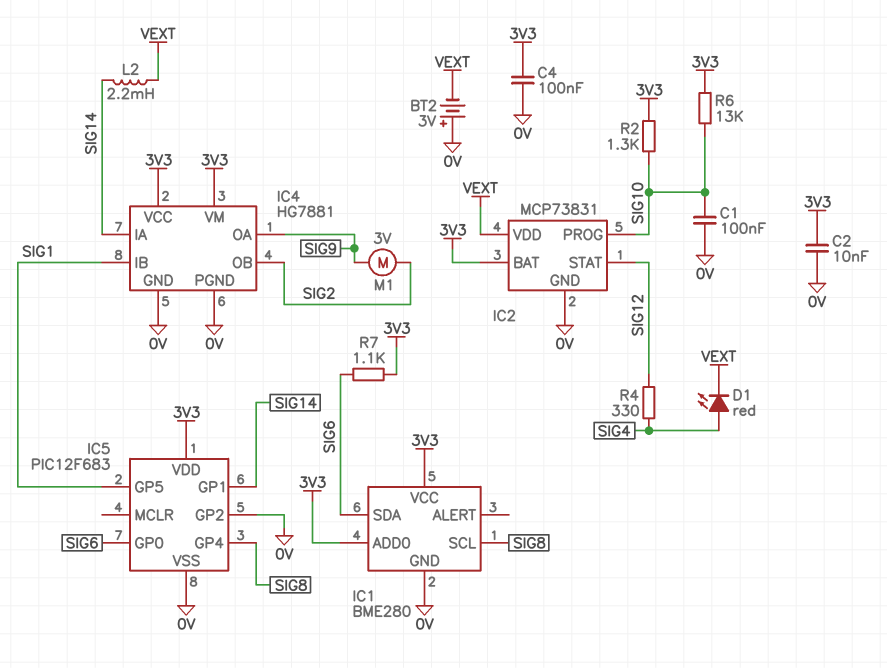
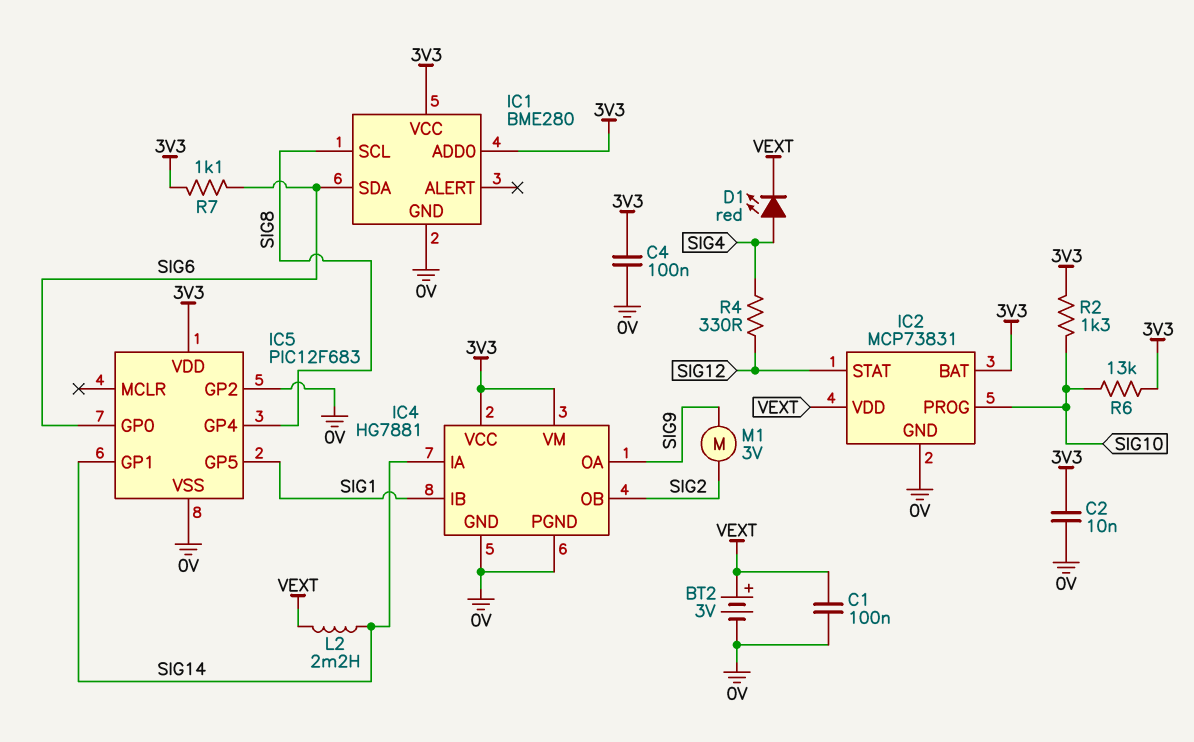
BT2: 3V (plus 0V, minus VEXT) -> 3V (plus VEXT, minus 0V)
C1: 100nF (0V, SIG10) -> 100nF (0V, VEXT)

